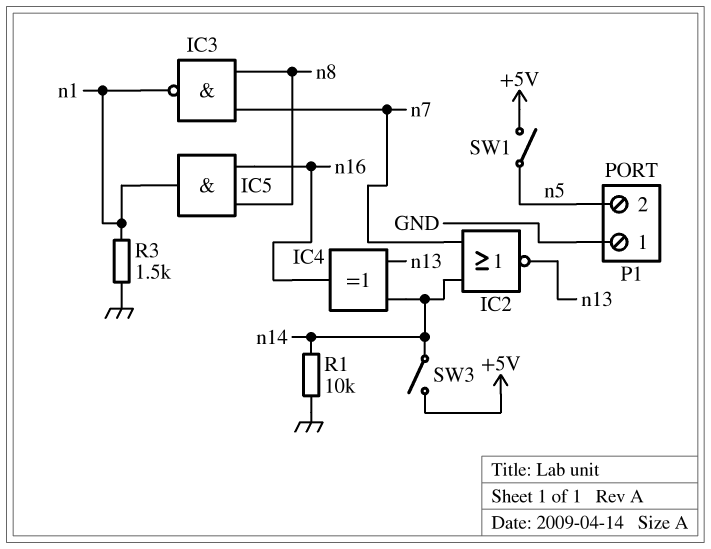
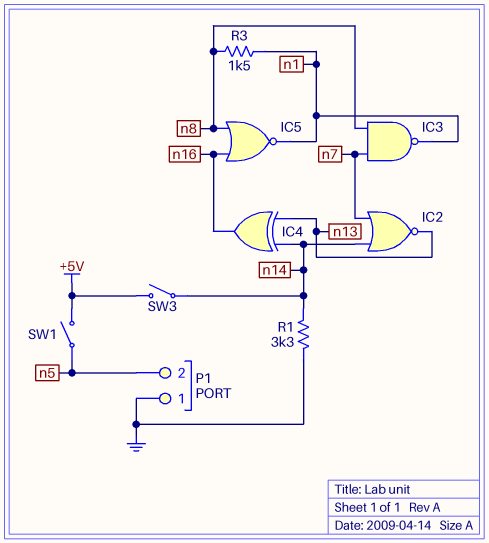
IC5: AND (in n8, in n16, out n1) -> NOR (in n8, in n16, out n1)
R1: 10k (GND, n14) -> 3.3k (GND, n14)
R3: 1.5k (GND, n1) -> 1.5k (n1, n8)

